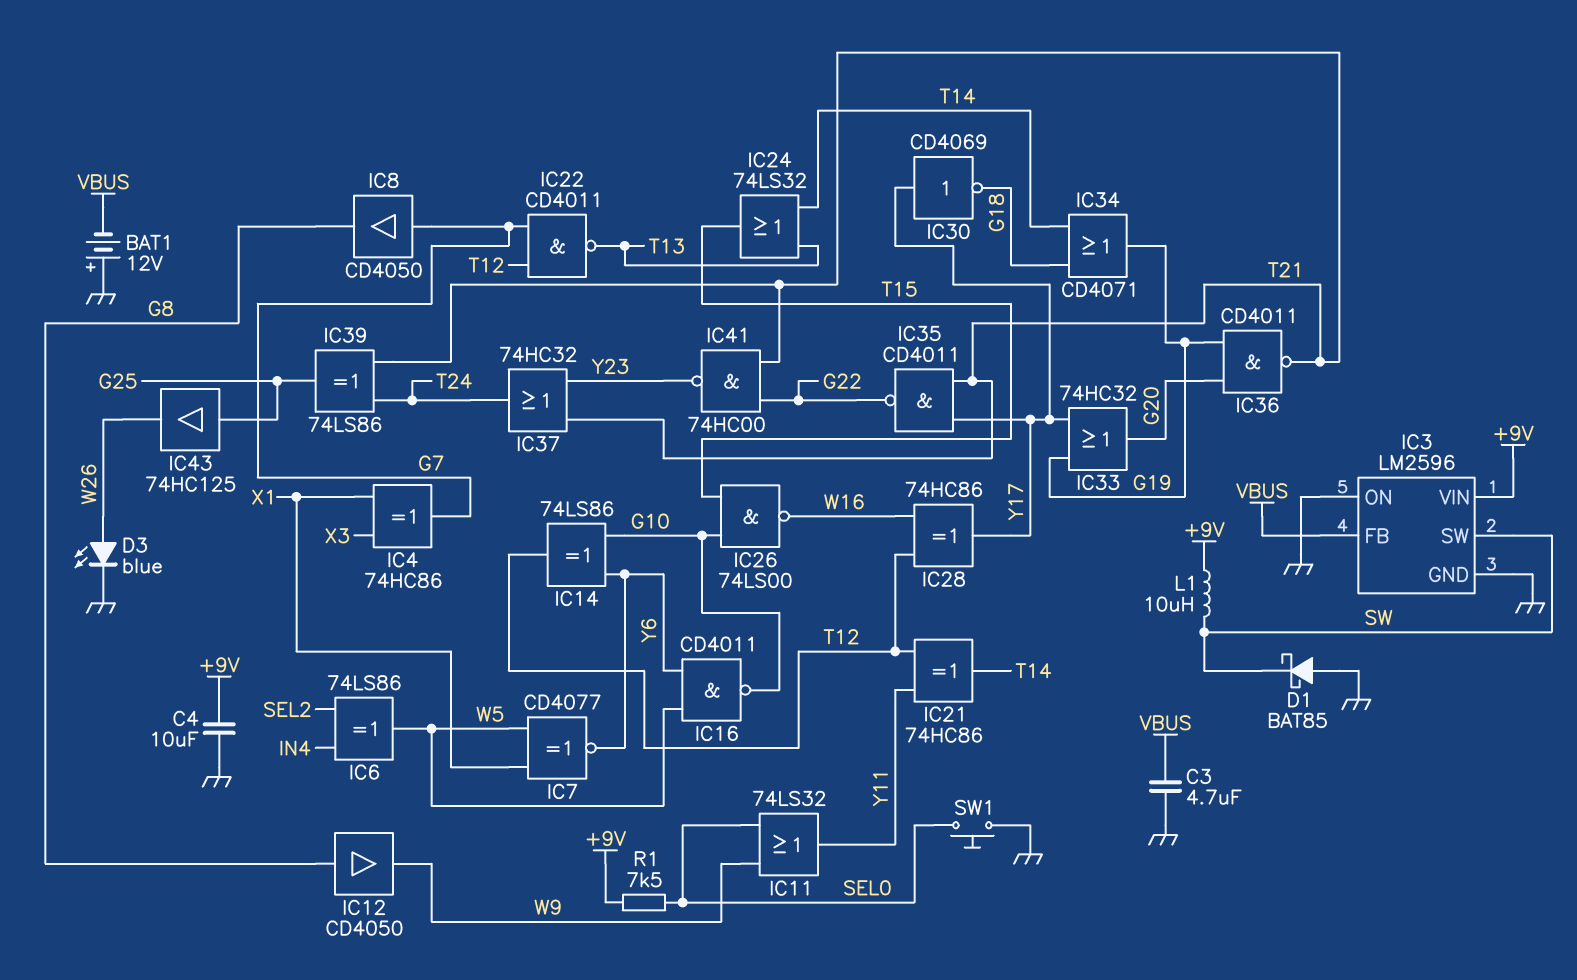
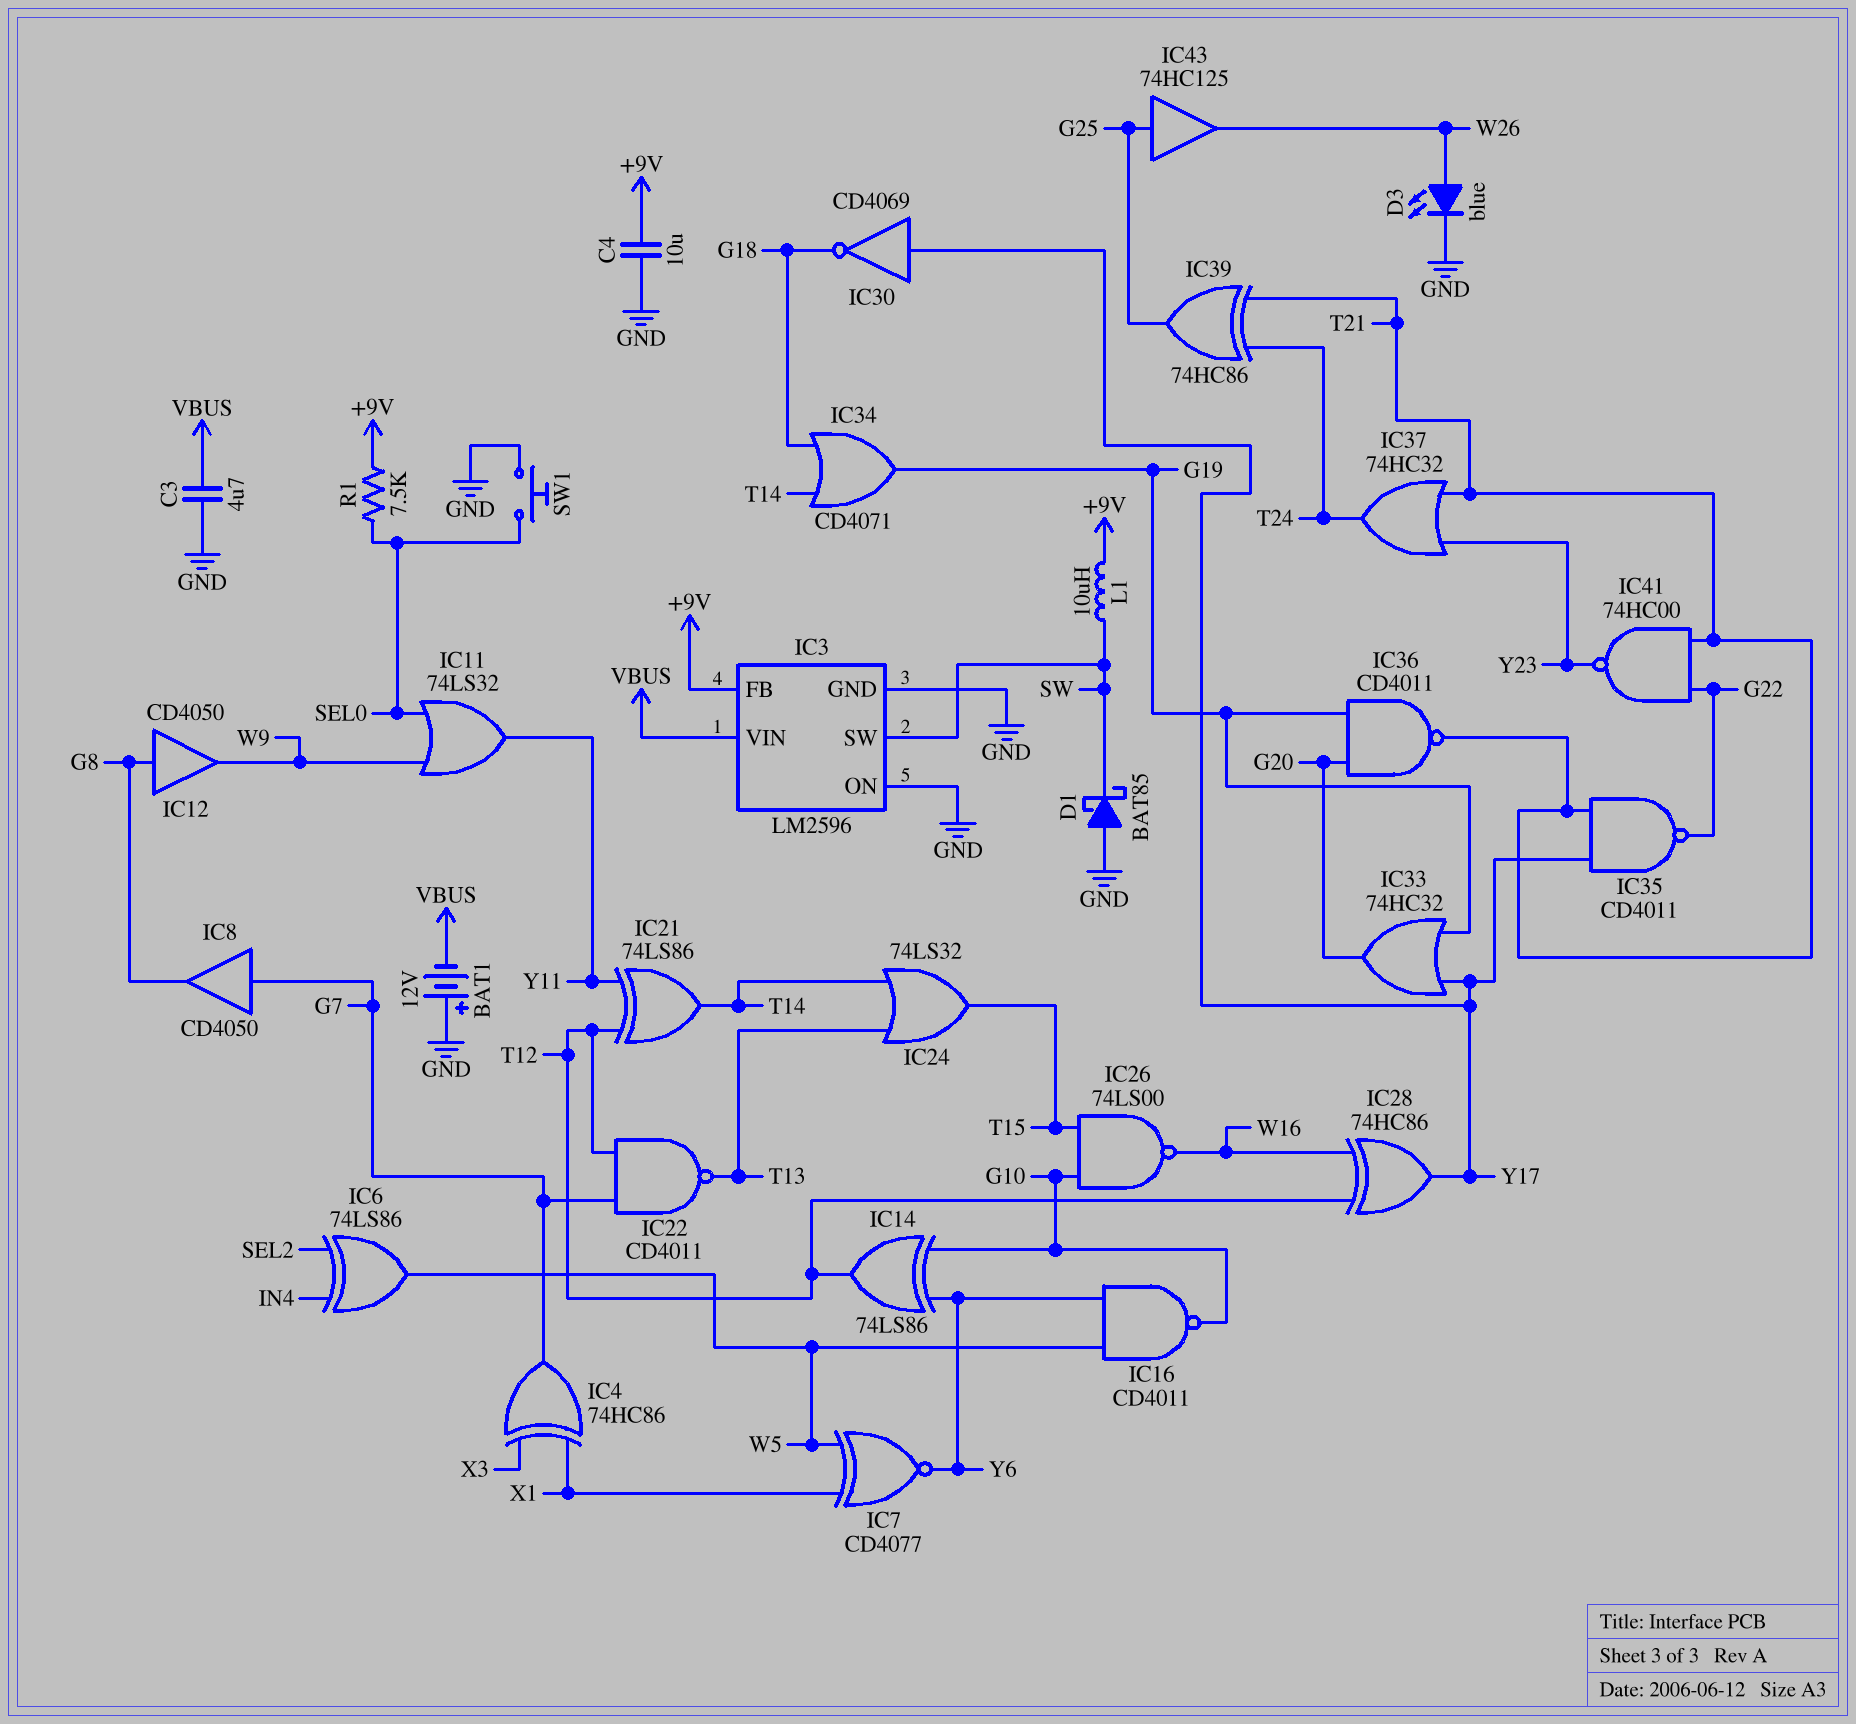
IC3 pin FB: VBUS -> +9V
IC3 pin VIN: +9V -> VBUS
IC21: XOR 74HC86 (in T12, in Y11, out T14) -> XOR 74LS86 (in T12, in Y11, out T14)
IC39: XOR 74LS86 (in T21, in T24, out G25) -> XOR 74HC86 (in T21, in T24, out G25)

